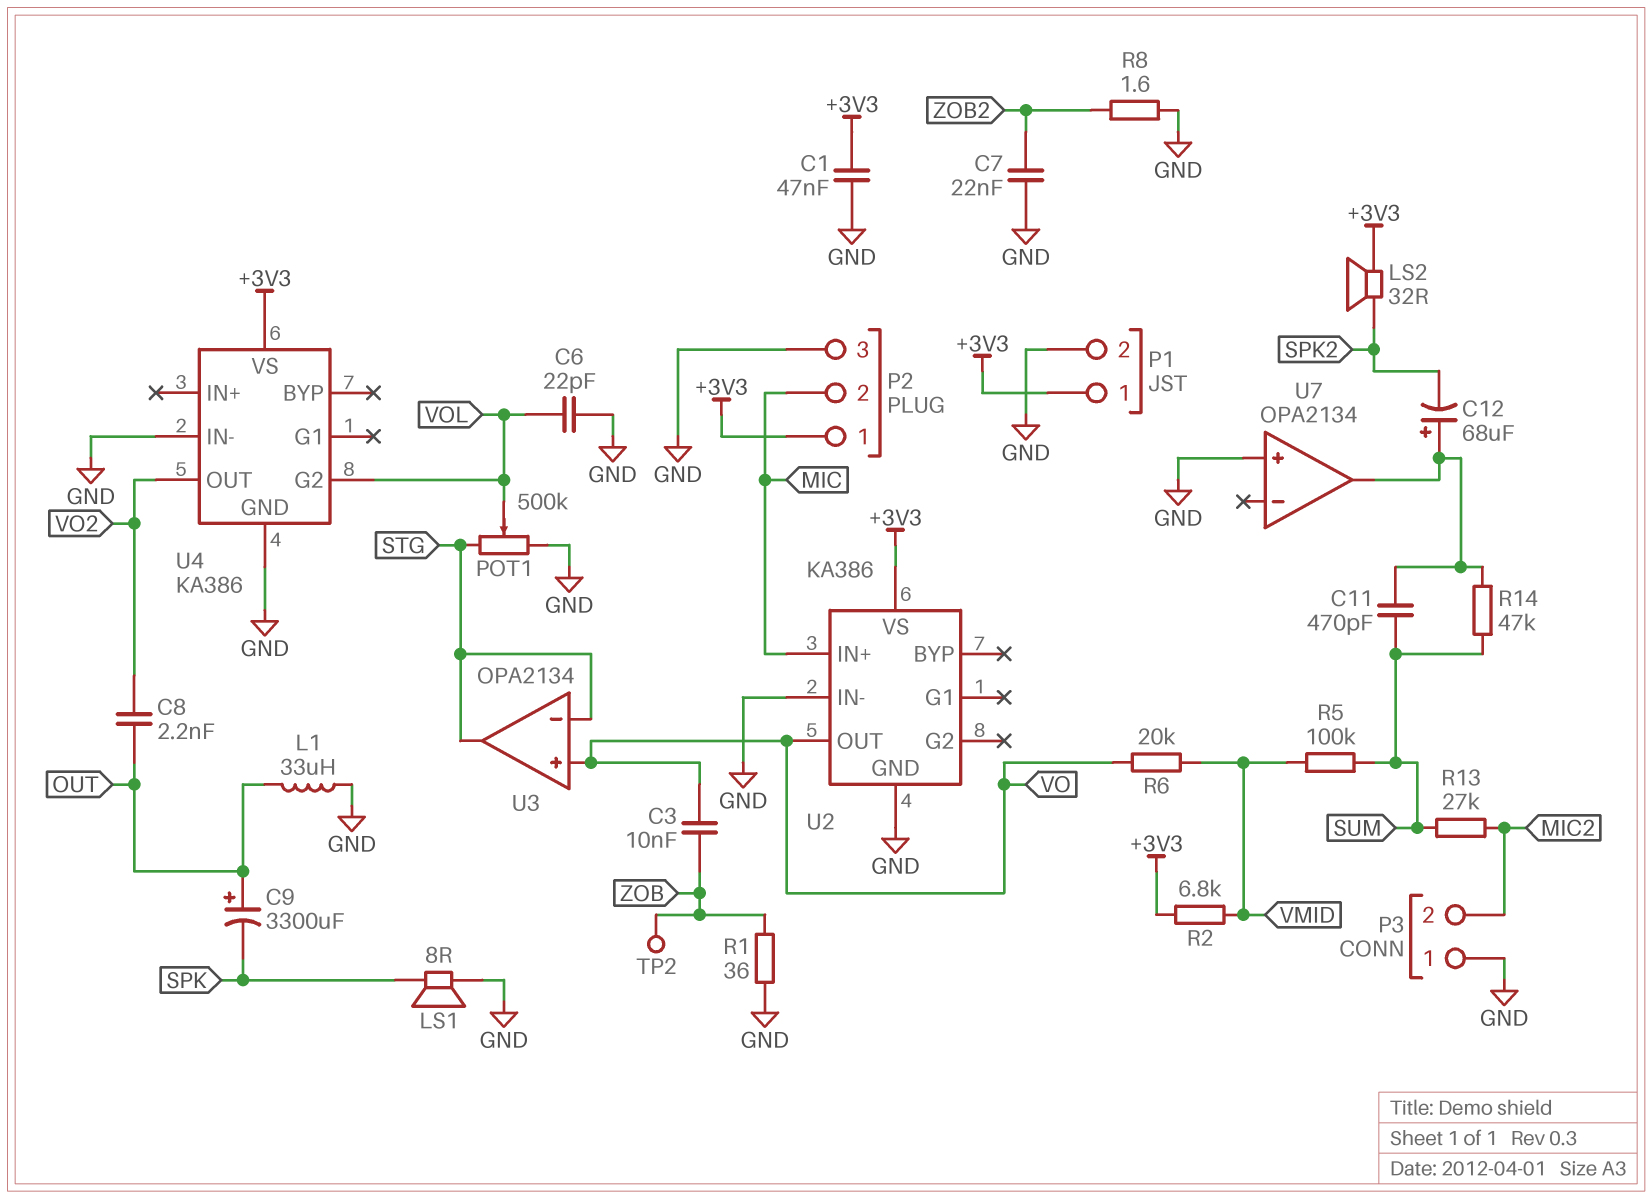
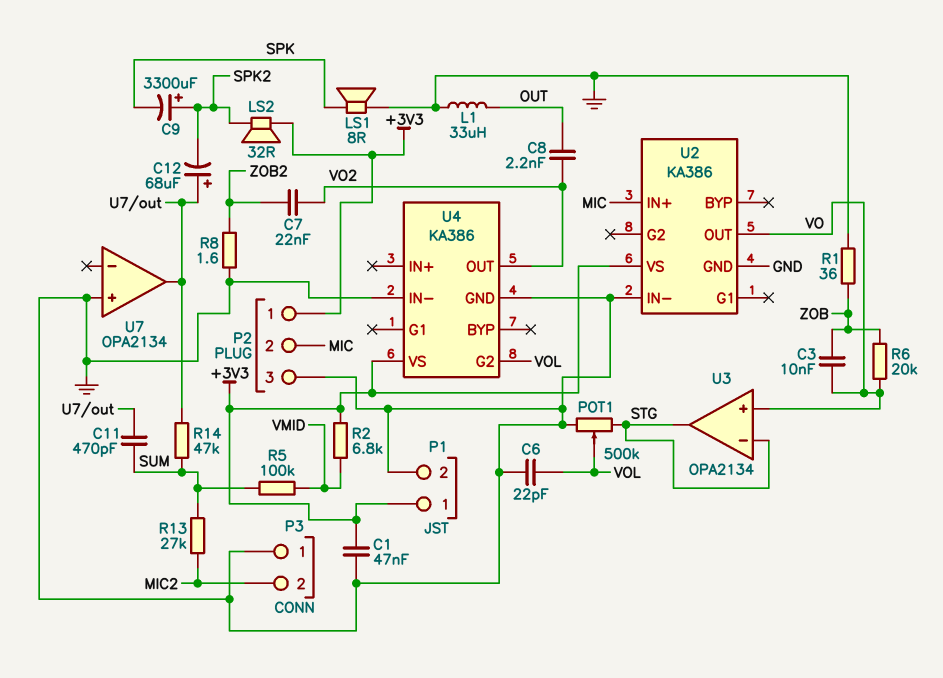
C7: 22nF (GND, ZOB2) -> 22nF (VO2, ZOB2)
C9: 3300uF (plus OUT, minus SPK) -> 3300uF (plus SPK2, minus SPK)
R6: 20k (VMID, VO) -> 20k (VO, ZOB)
TP2: test point (ZOB) -> none

